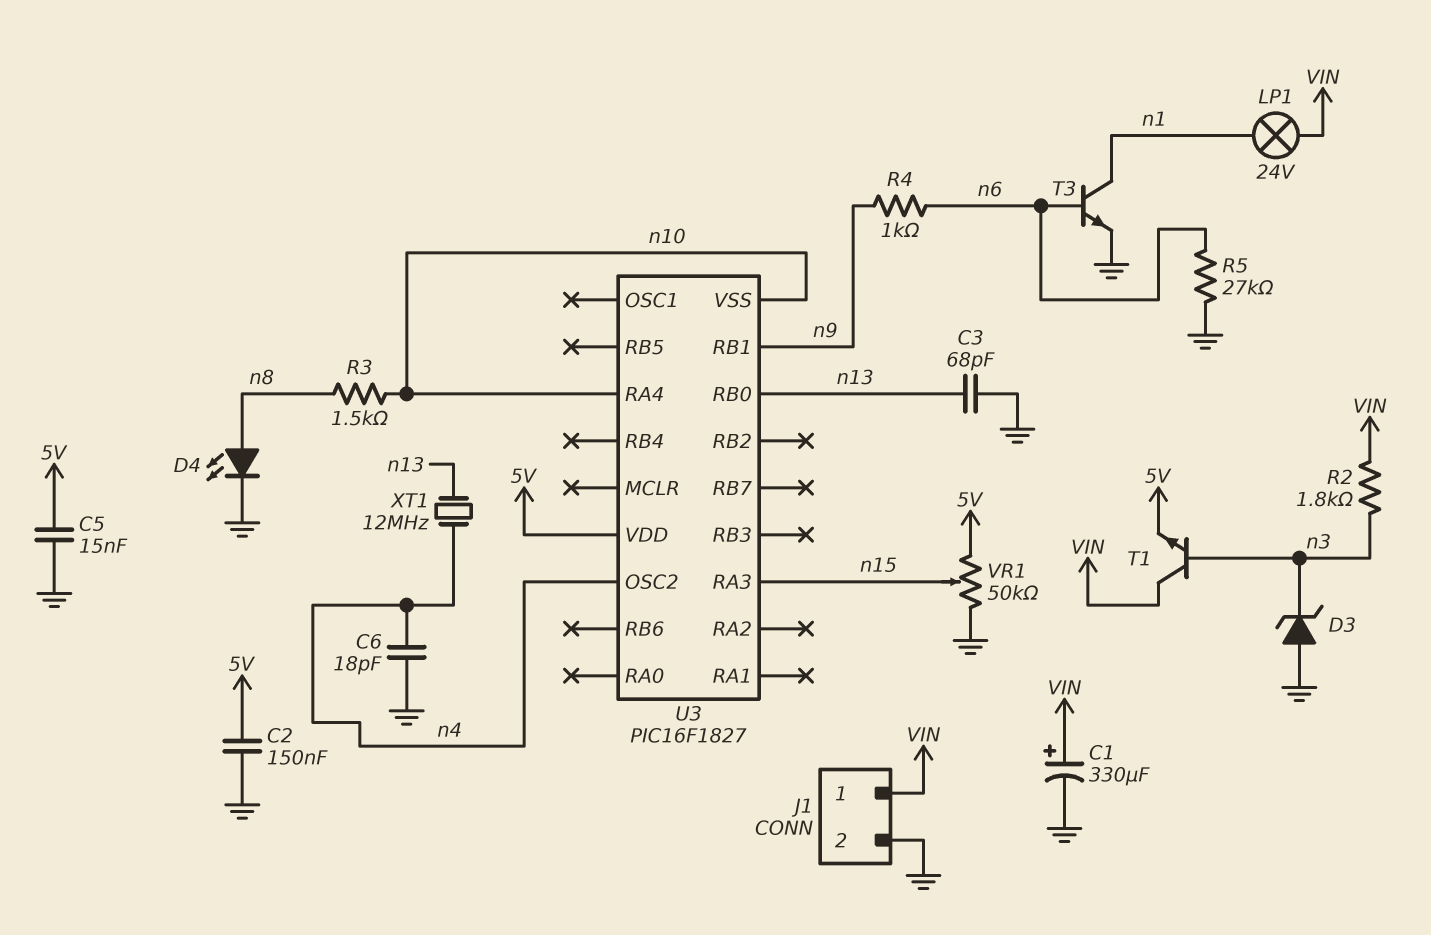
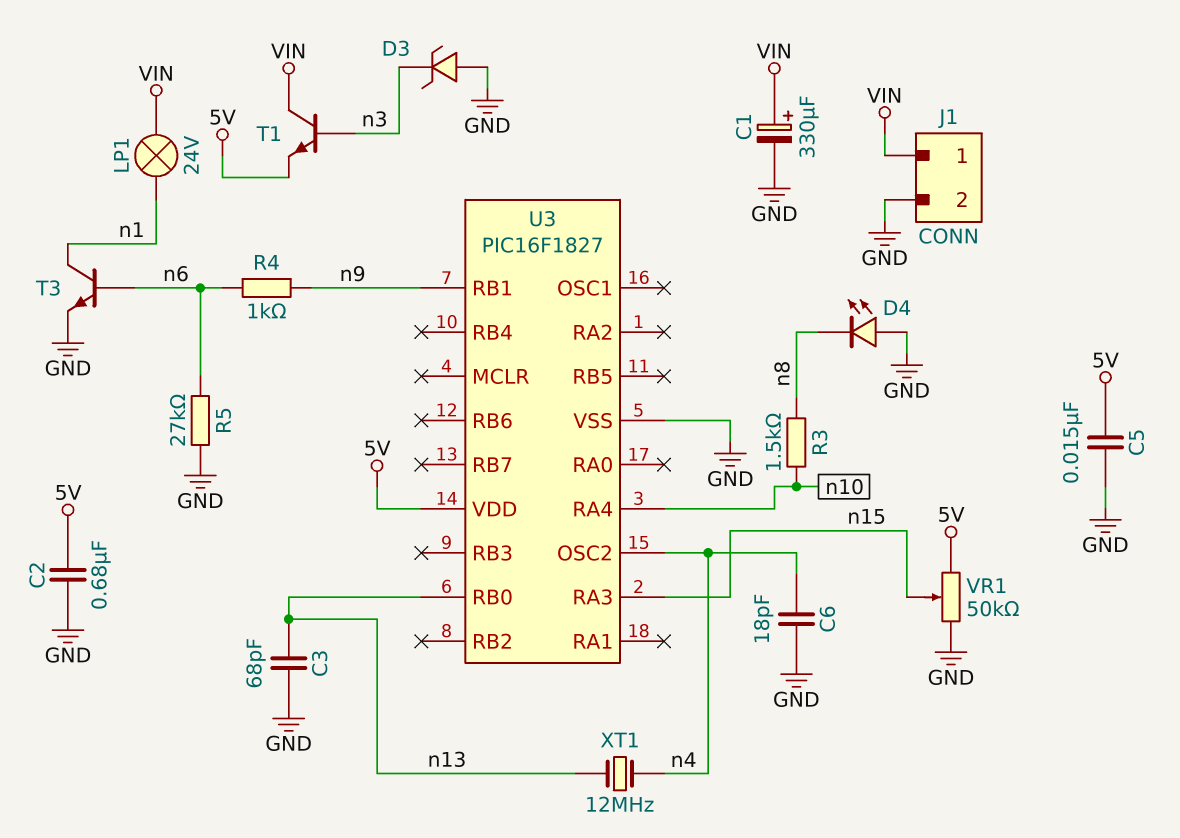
C2: 150nF (5V, GND) -> 680nF (5V, GND)
D4: LED (A n8, K GND) -> LED (A GND, K n8)
R2: 1.8k (VIN, n3) -> none
U3 pin VSS: n10 -> GND

